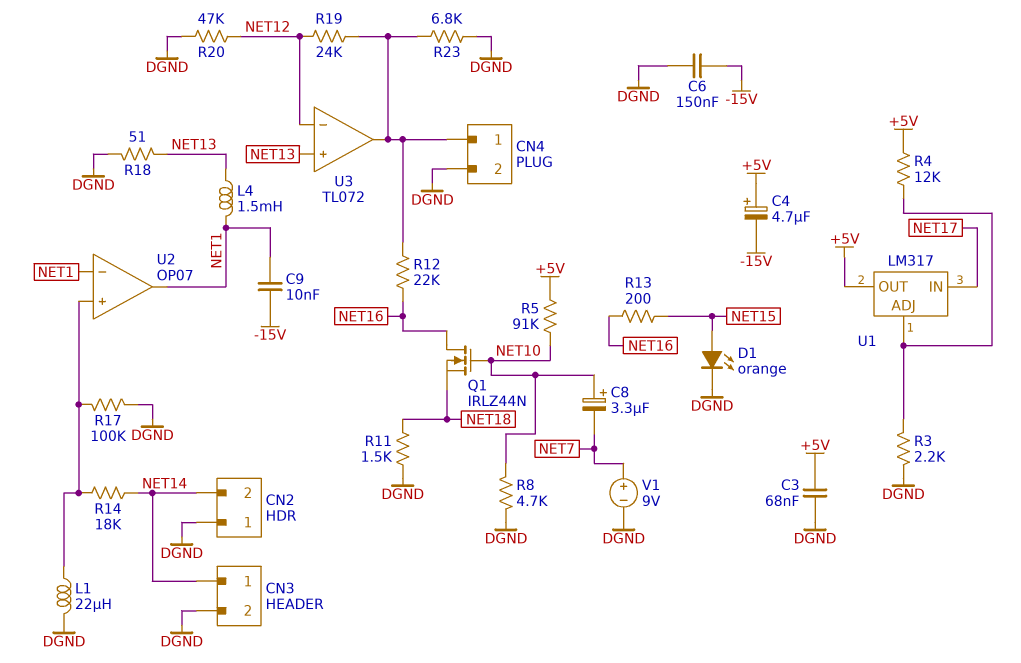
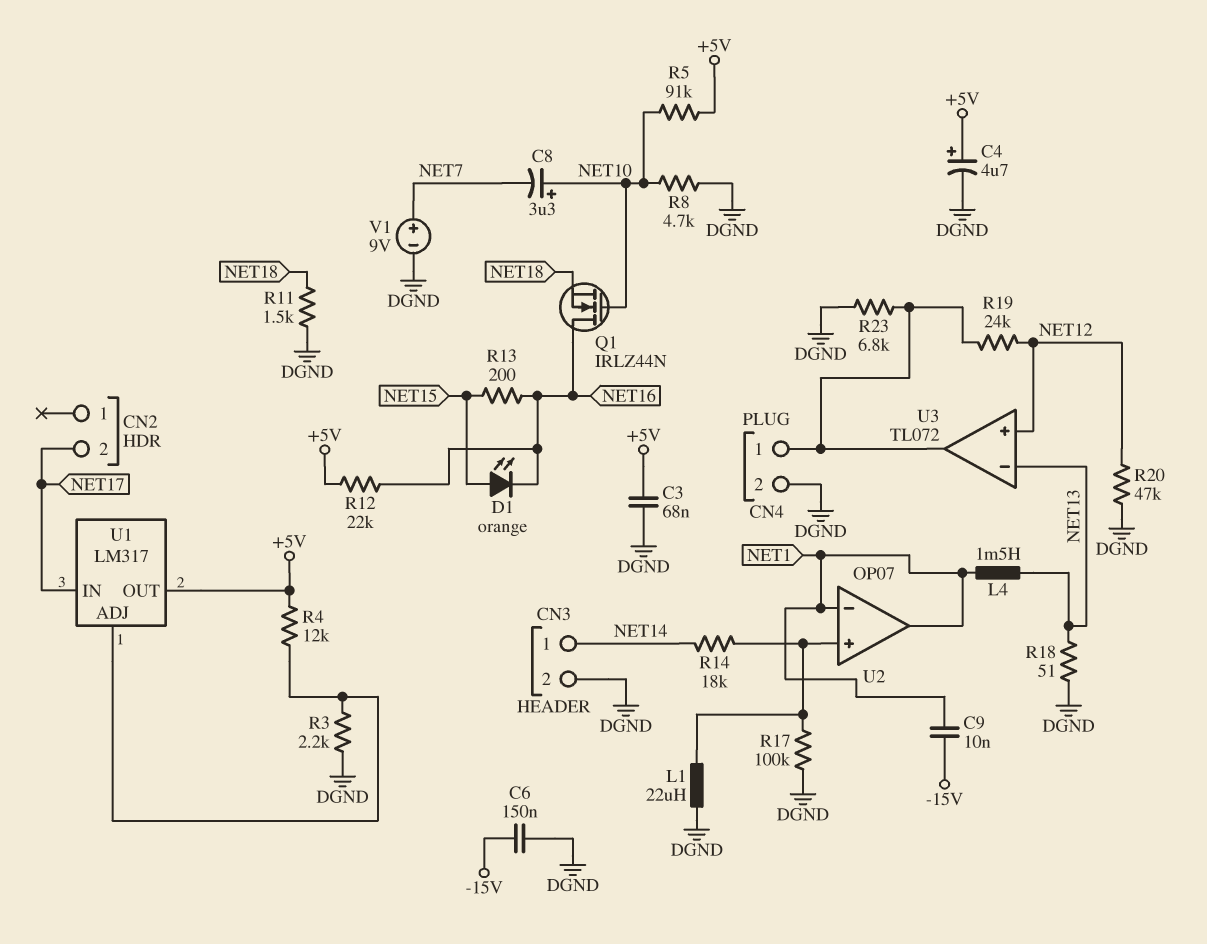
C4: 4.7uF (plus +5V, minus -15V) -> 4.7uF (plus +5V, minus DGND)
CN2 pin 1: DGND -> none
CN2 pin 2: NET14 -> NET17
D1: LED orange (A NET15, K DGND) -> LED orange (A NET15, K NET16)
R12: 22k (CN4/1, NET16) -> 22k (+5V, NET16)
U3 pin in+: NET13 -> NET12
U3 pin in-: NET12 -> NET13

